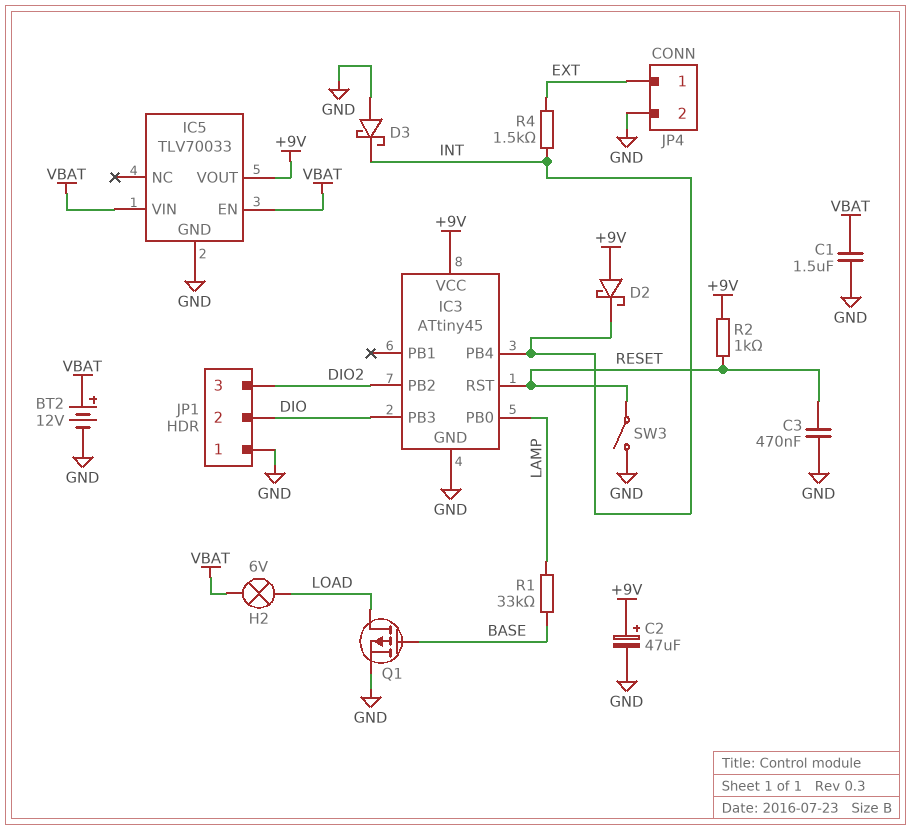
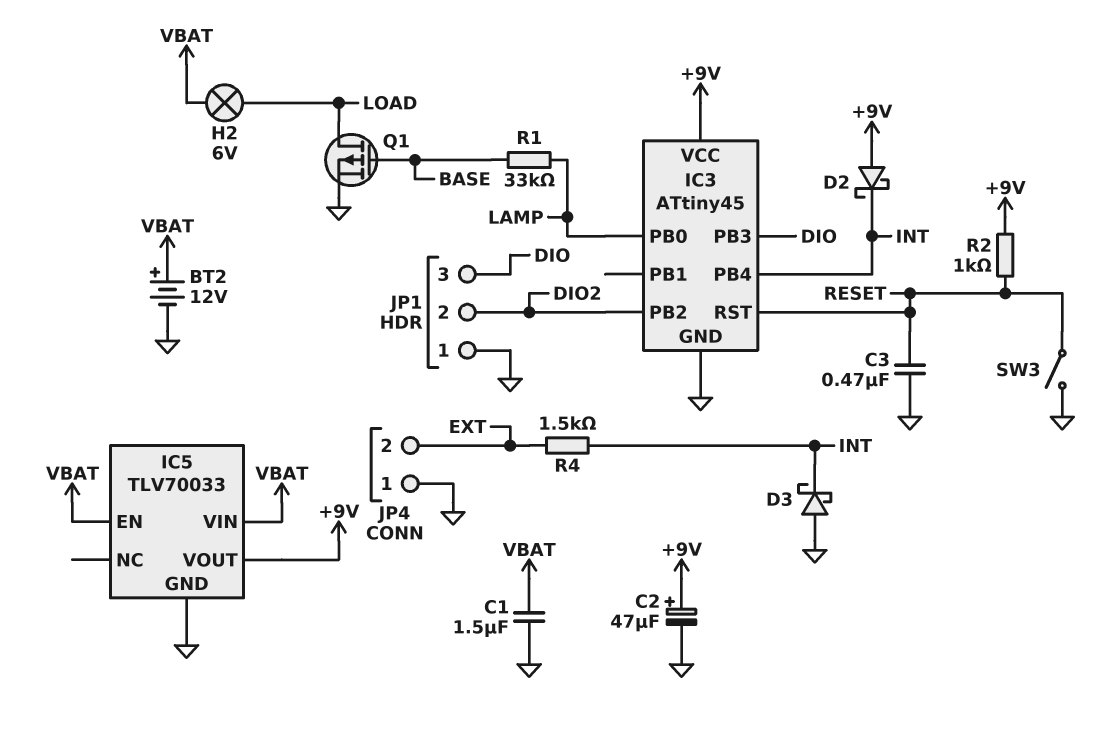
JP1 pin 2: DIO -> DIO2
JP1 pin 3: DIO2 -> DIO
JP4 pin 1: EXT -> GND
JP4 pin 2: GND -> EXT

